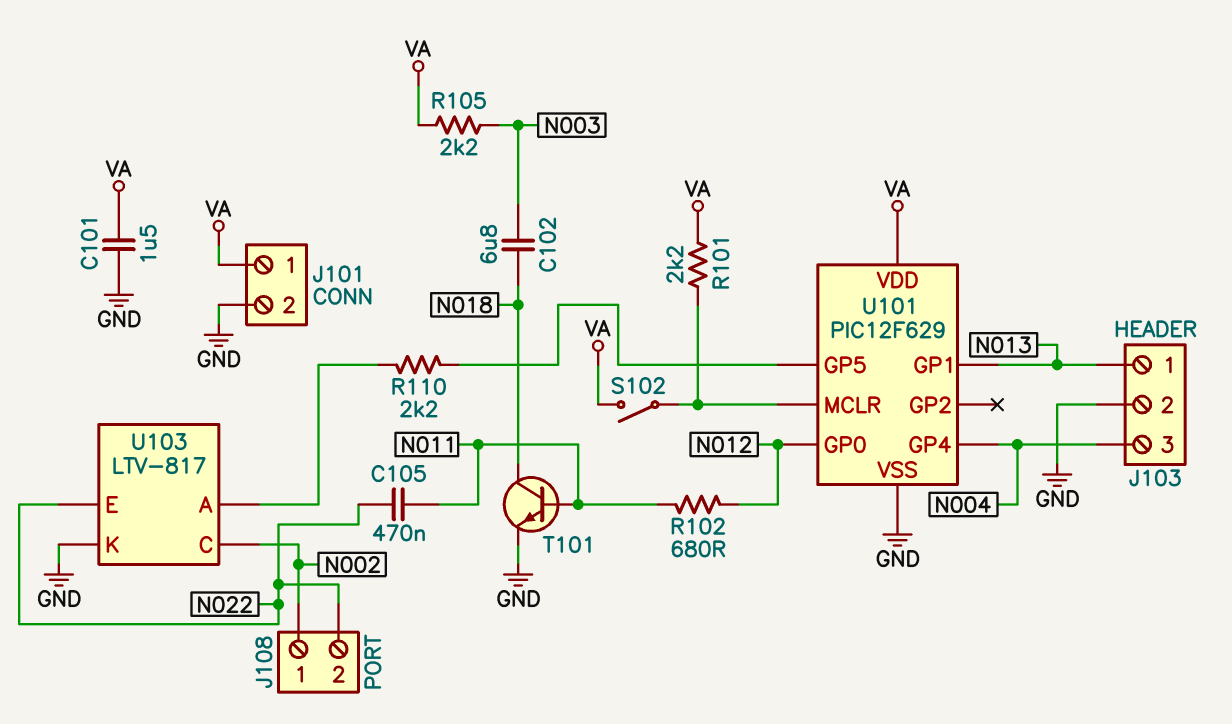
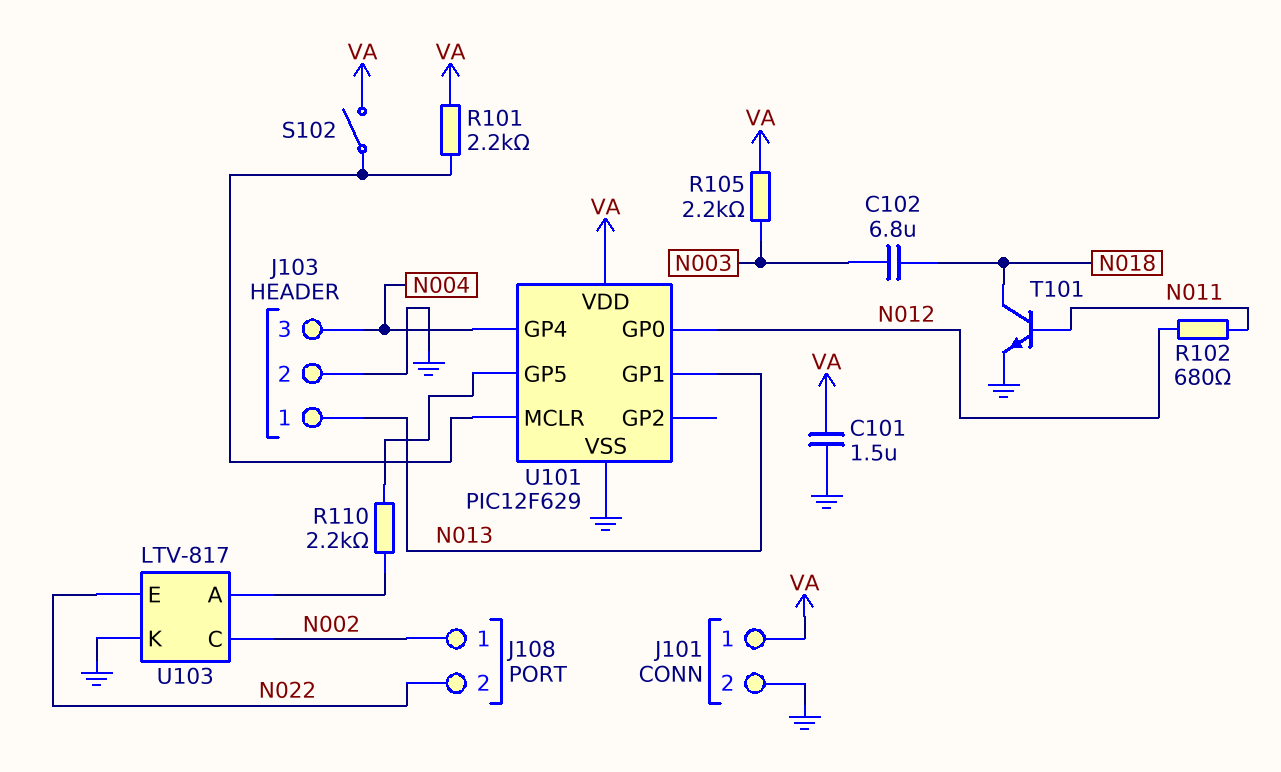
C105: 470nF (N011, N022) -> none

